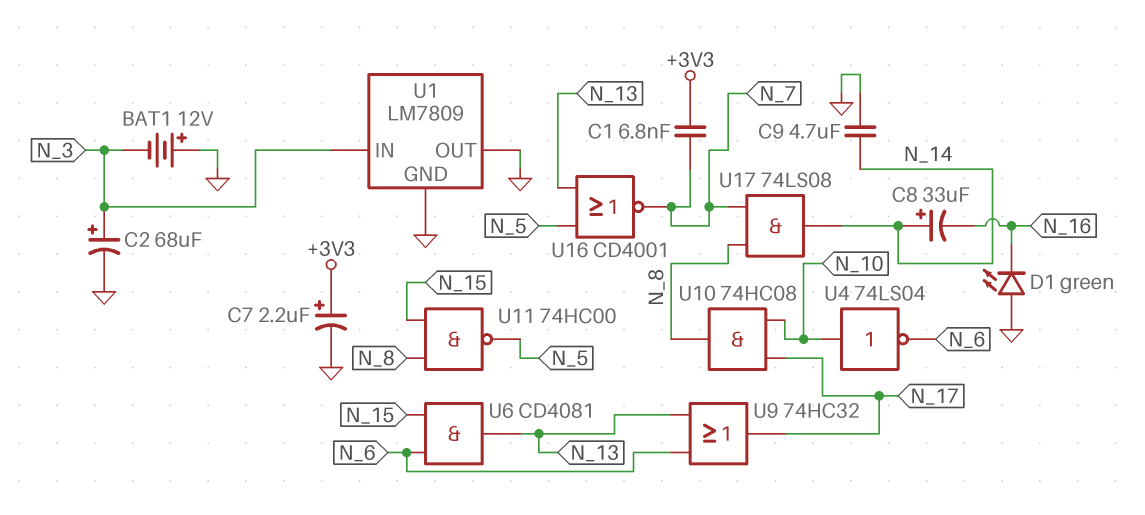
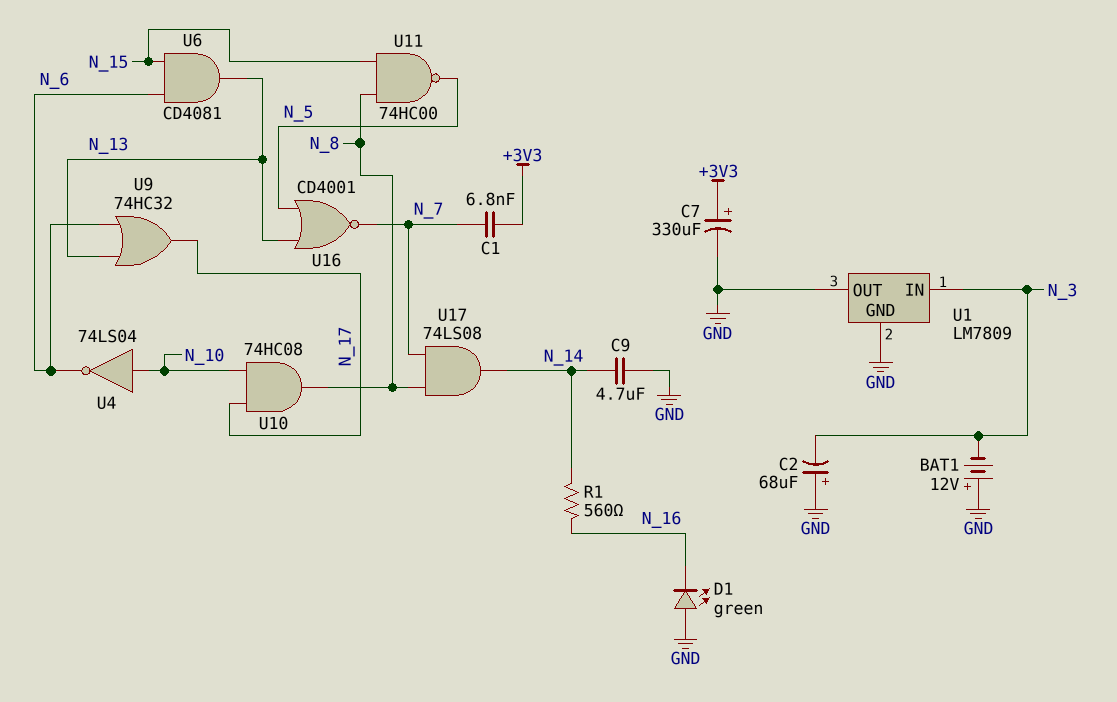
C2: 68uF (plus N_3, minus GND) -> 68uF (plus GND, minus N_3)
C7: 2.2uF (plus +3V3, minus GND) -> 330uF (plus +3V3, minus GND)
C8: 33uF (plus N_14, minus N_16) -> none
R1: none -> 560 (N_14, N_16)

